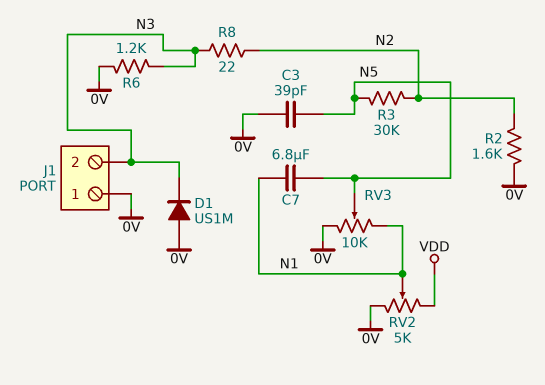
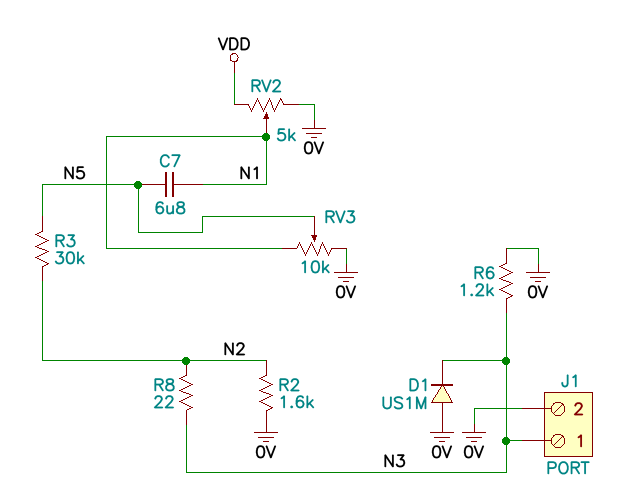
C3: 39pF (0V, N5) -> none
J1 pin 1: 0V -> N3
J1 pin 2: N3 -> 0V

